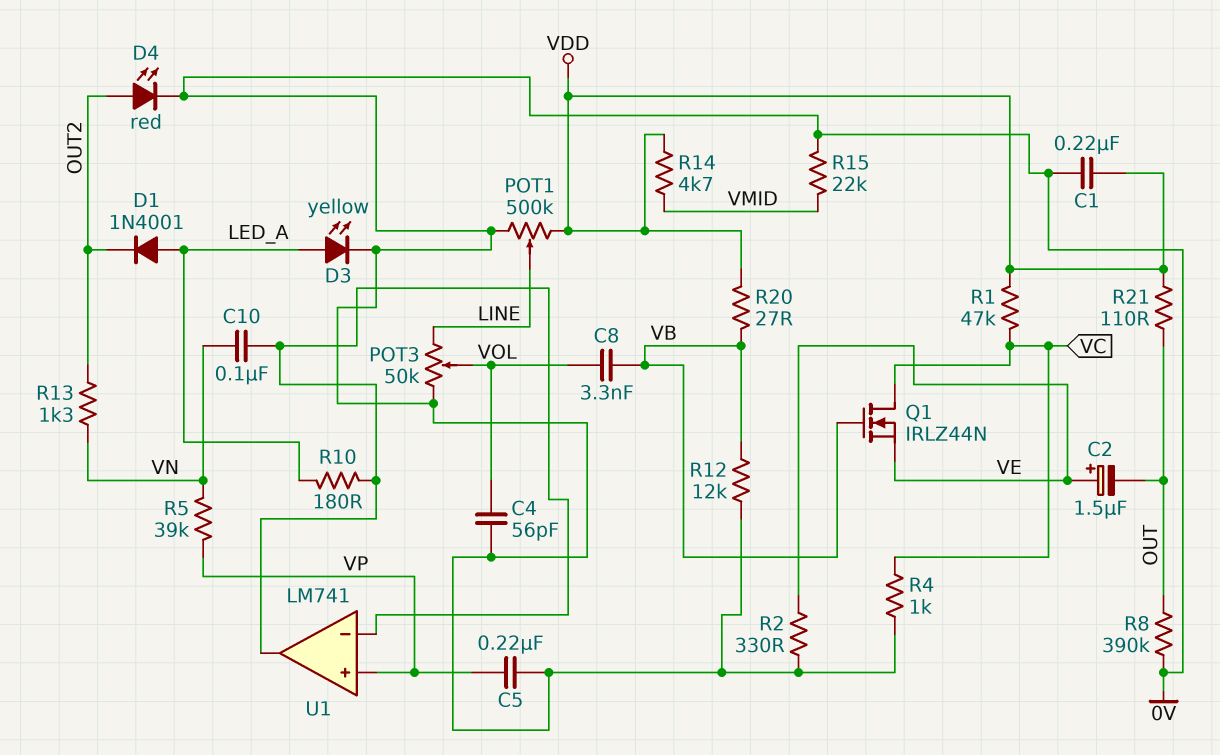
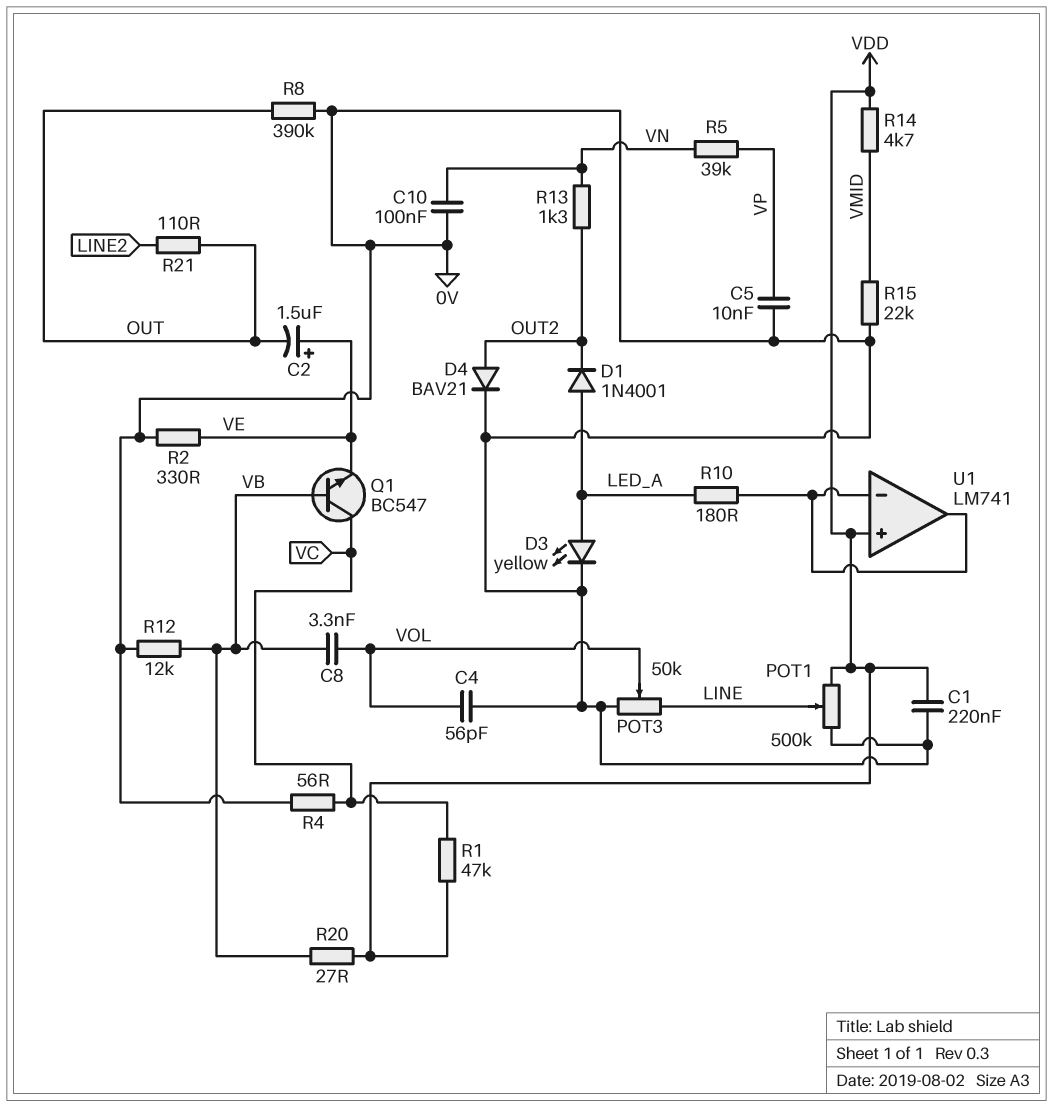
C5: 220nF (0V, VP) -> 10nF (0V, VP)
C10: 100nF (U1/in-, VN) -> 100nF (0V, VN)
D4: LED red (A OUT2, K 0V) -> diode BAV21 (A OUT2, K 0V)
Q1: NMOS IRLZ44N (G VB, D VC, S VE) -> NPN BC547 (B VB, C VC, E VE)
R4: 1k (0V, VC) -> 56 (0V, VC)
R21: 110 (OUT, VDD) -> 110 (LINE2, OUT)
U1 pin in+: VP -> VDD

